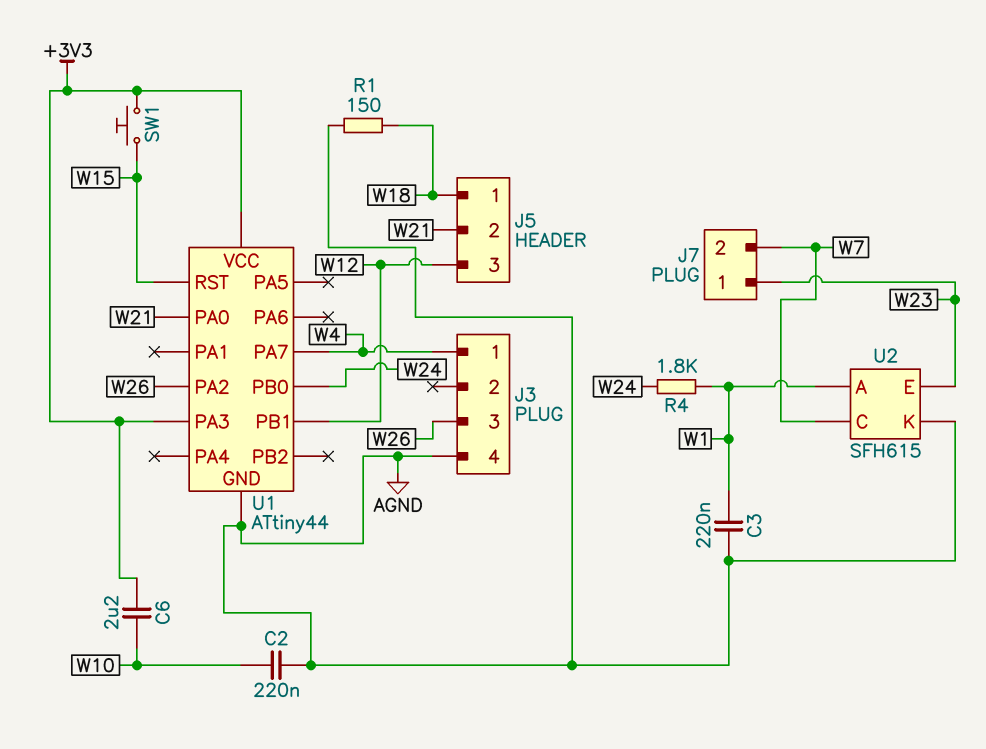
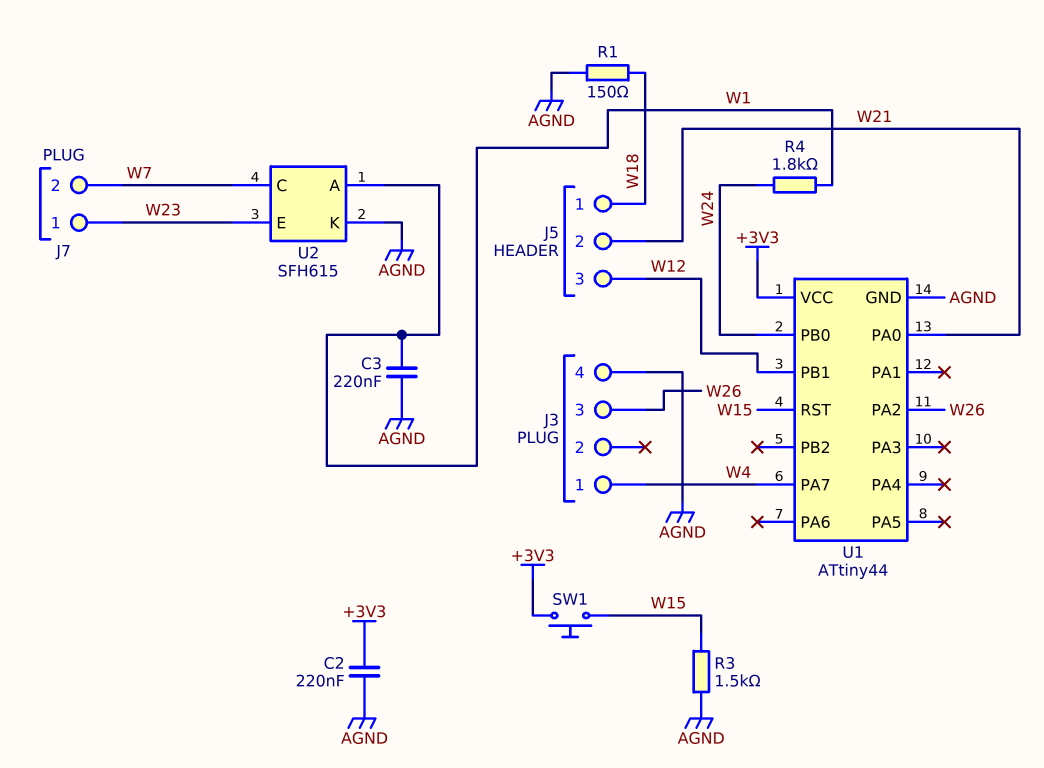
C2: 220nF (AGND, W10) -> 220nF (+3V3, AGND)
C6: 2.2uF (+3V3, W10) -> none
R3: none -> 1.5k (AGND, W15)
U1 pin PA3: +3V3 -> none

